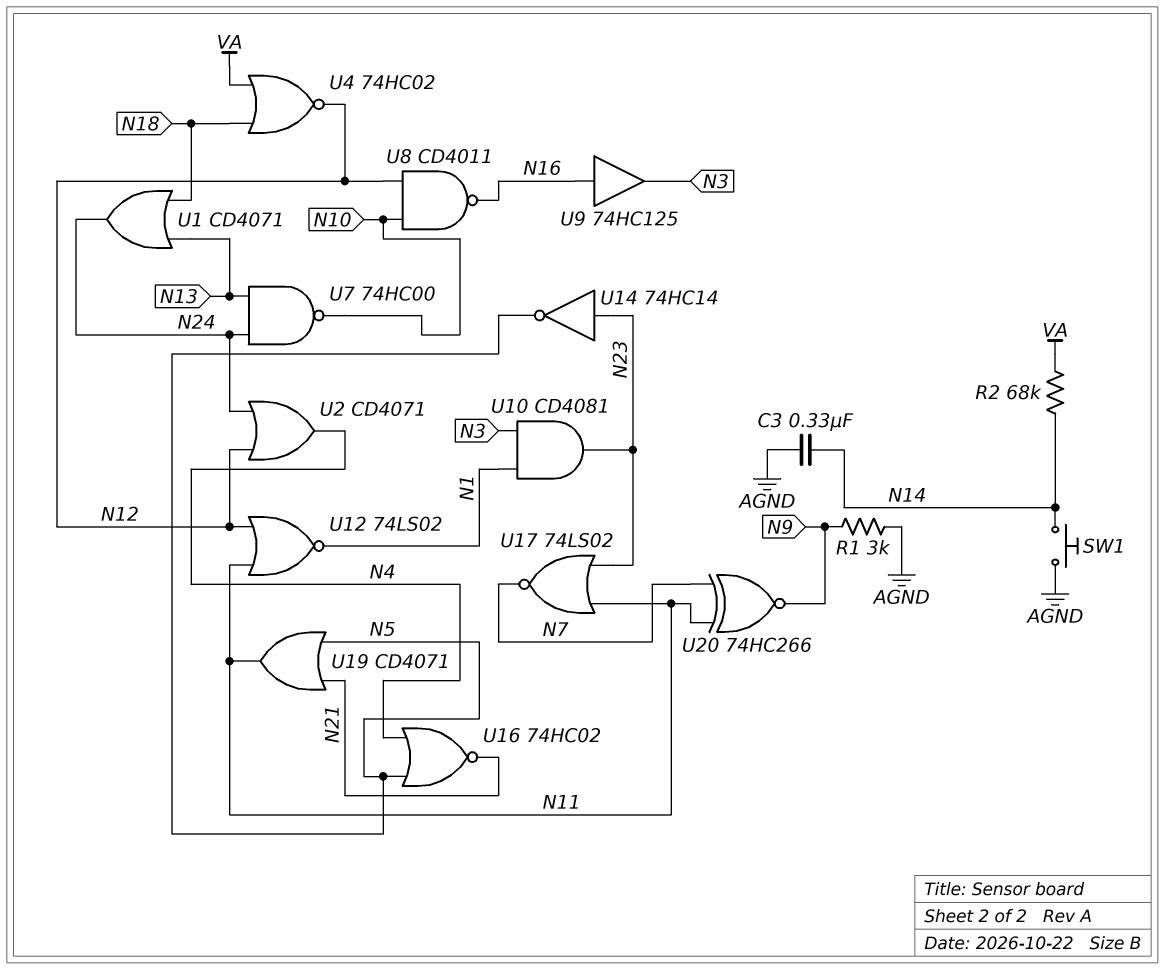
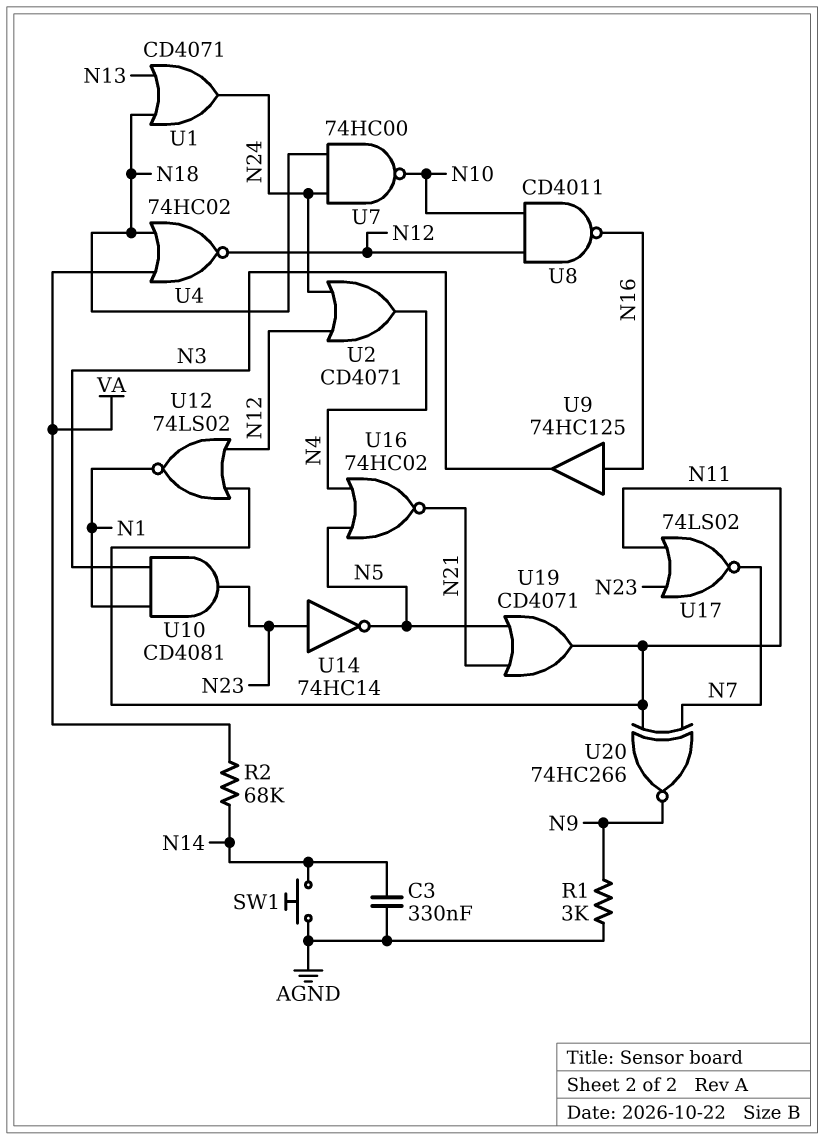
U7: NAND 74HC00 (in N13, in N24, out N10) -> NAND 74HC00 (in N18, in N24, out N10)

